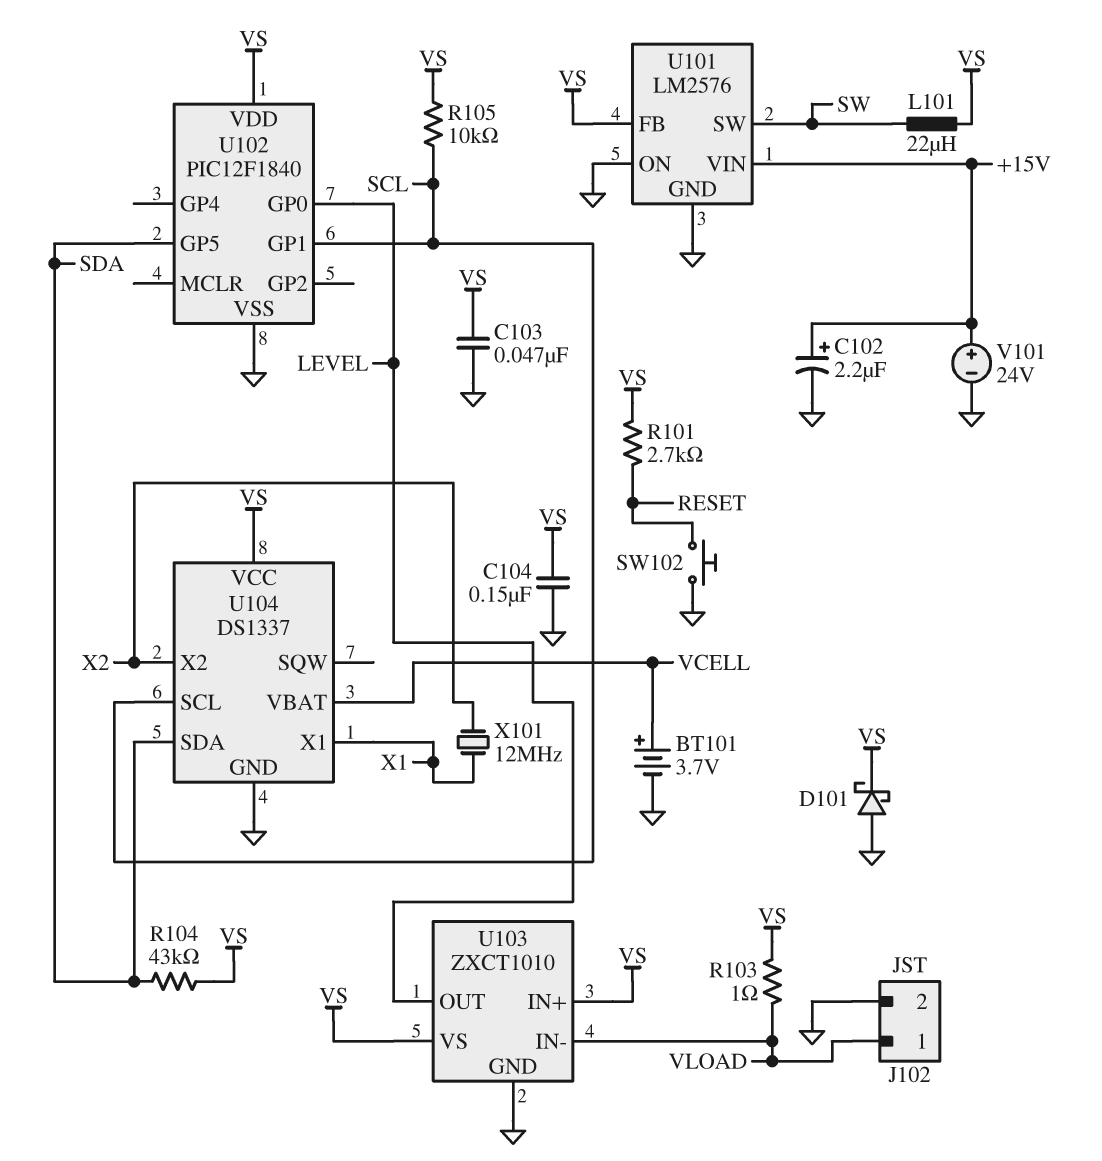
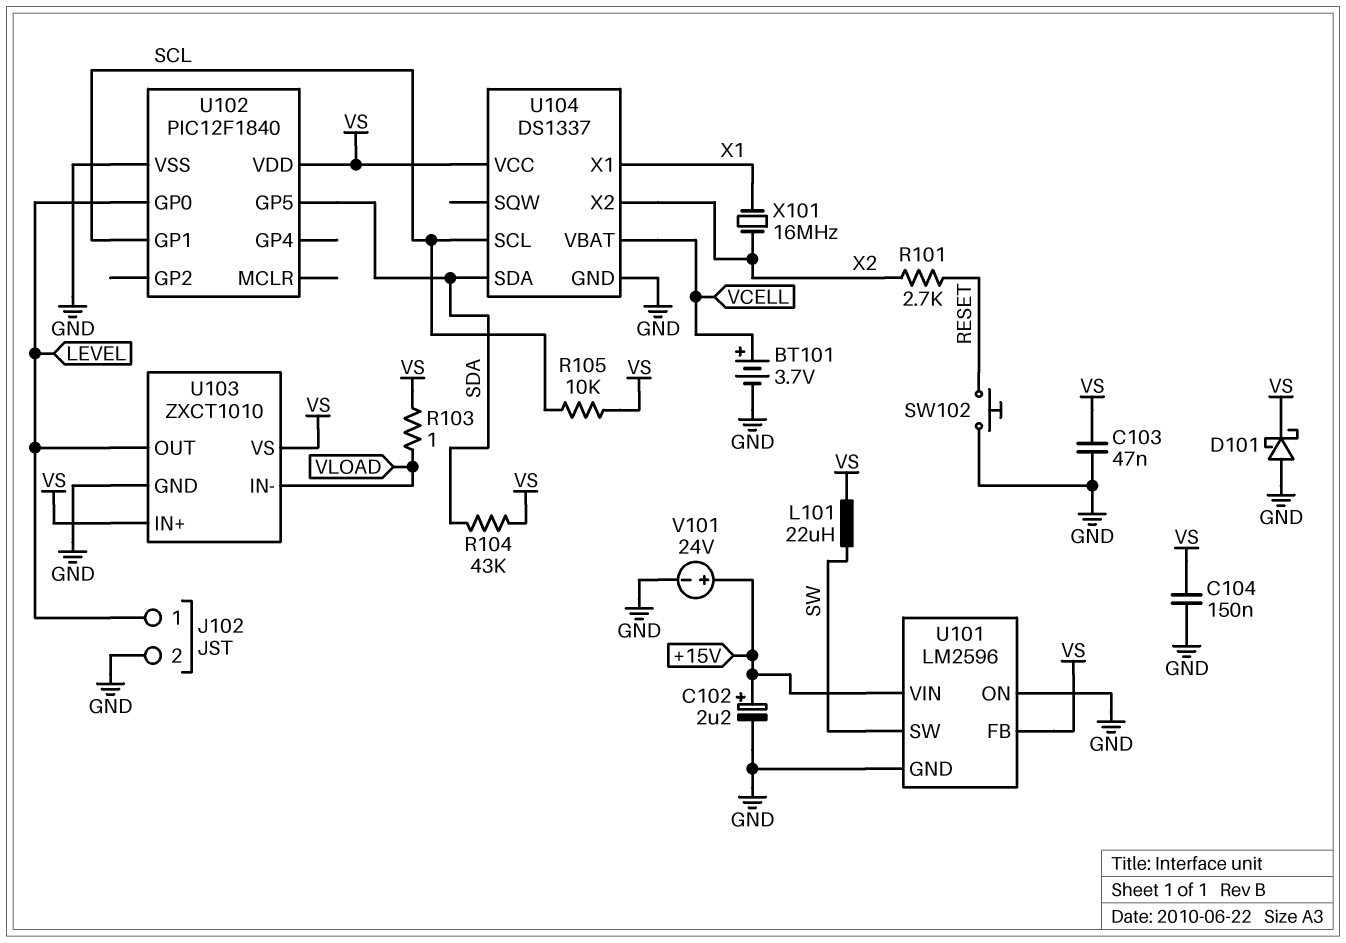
J102 pin 1: VLOAD -> LEVEL
R101: 2.7k (RESET, VS) -> 2.7k (RESET, X2)
U101: LM2576 -> LM2596
X101: 12MHz (X1, X2) -> 16MHz (X1, X2)

